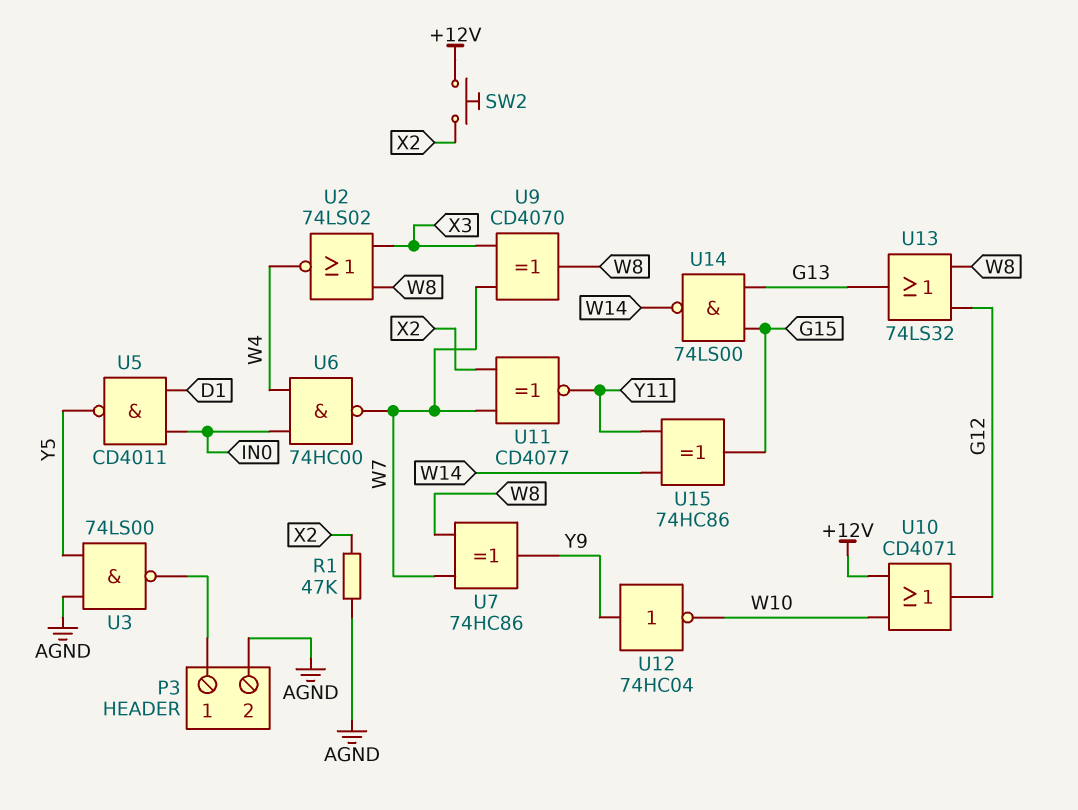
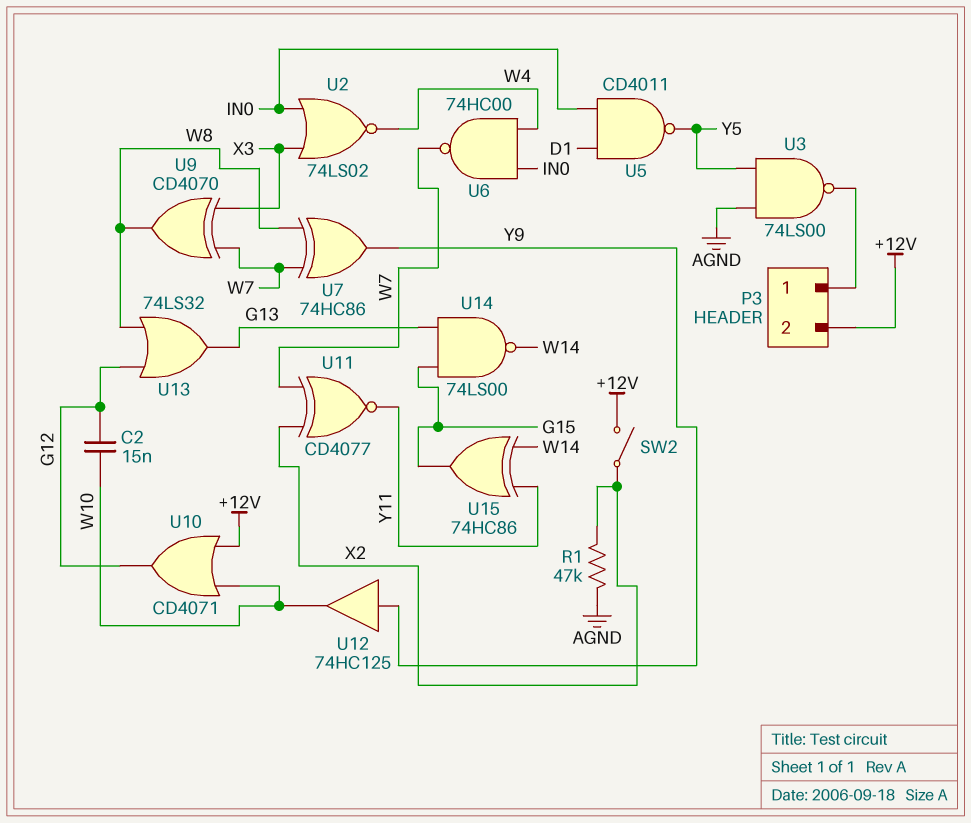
C2: none -> 15nF (G12, W10)
P3 pin 2: AGND -> +12V
SW2: button (+12V, X2) -> switch (+12V, X2)
U2: NOR 74LS02 (in W8, in X3, out W4) -> NOR 74LS02 (in IN0, in X3, out W4)
U12: NOT 74HC04 (in Y9, out W10) -> buffer 74HC125 (in Y9, out W10)

